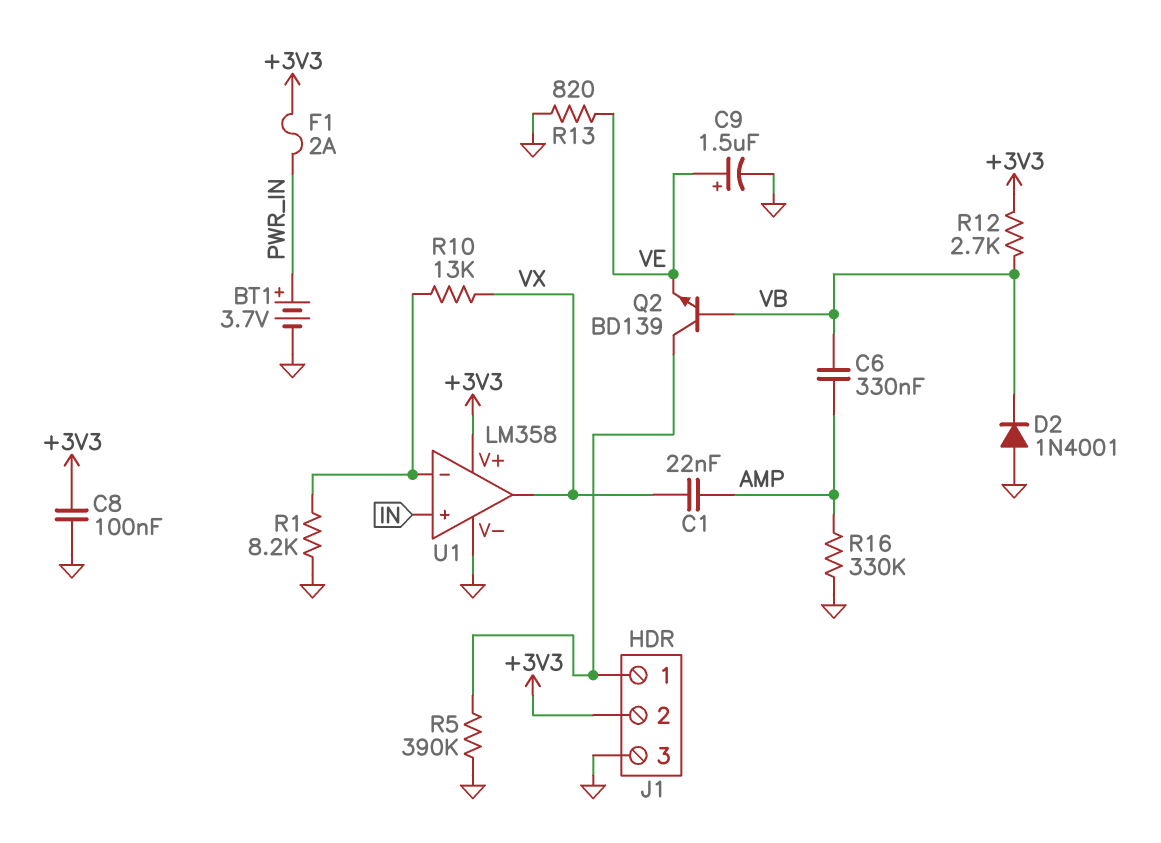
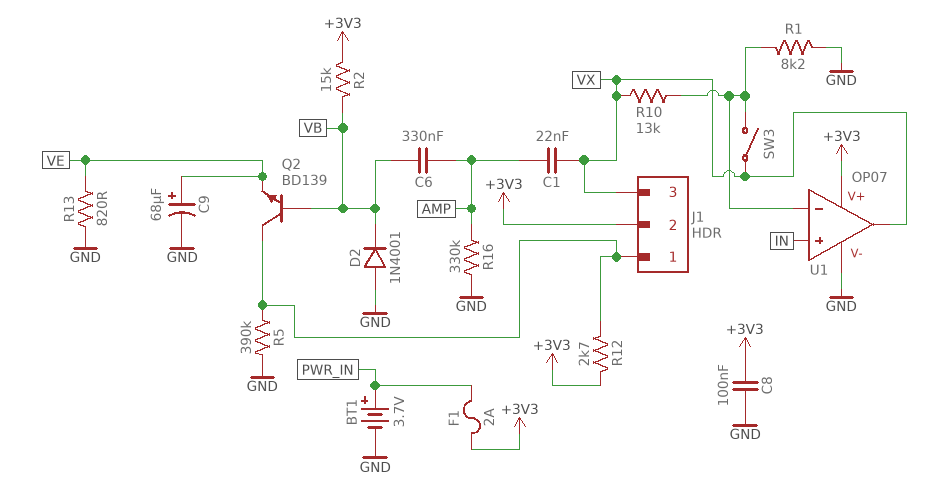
C9: 1.5uF (plus VE, minus GND) -> 68uF (plus VE, minus GND)
J1 pin 3: GND -> VX
R2: none -> 15k (+3V3, VB)
R12: 2.7k (+3V3, VB) -> 2.7k (+3V3, J1/1)
SW3: none -> switch (U1/in-, VX)
U1: LM358 -> OP07

